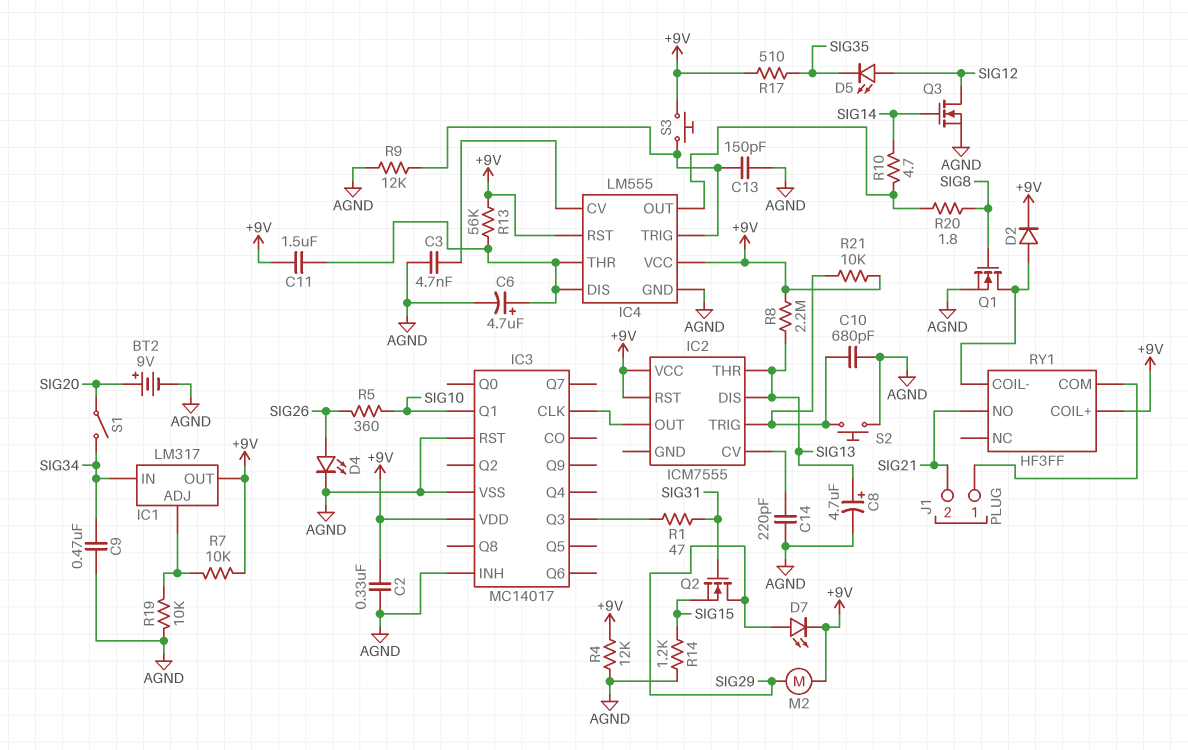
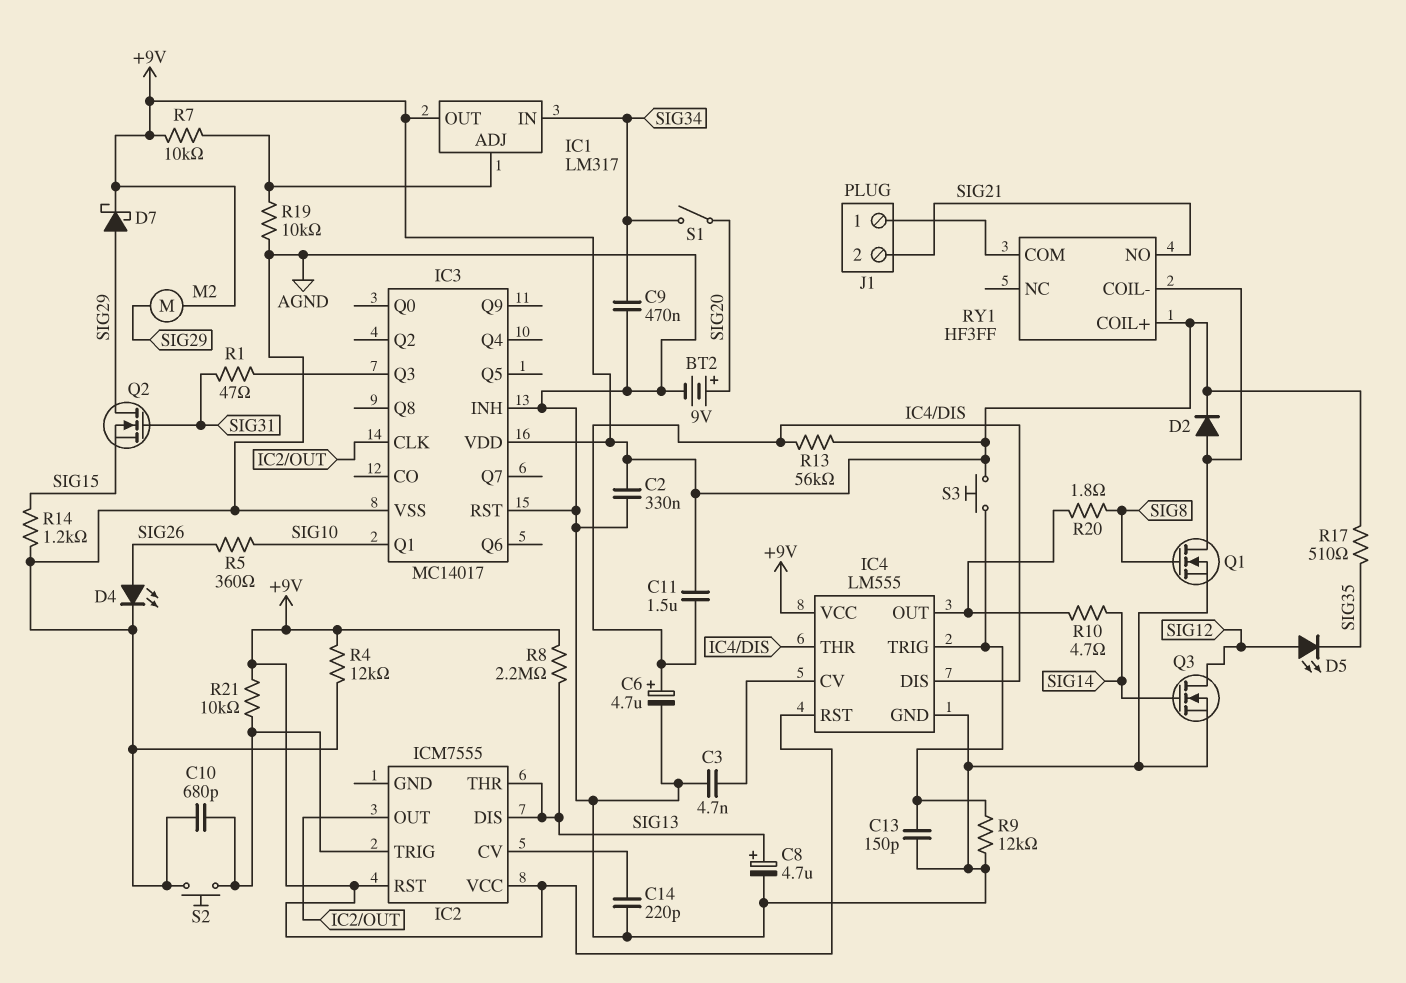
D7: LED (A SIG29, K +9V) -> schottky (A SIG29, K +9V)

